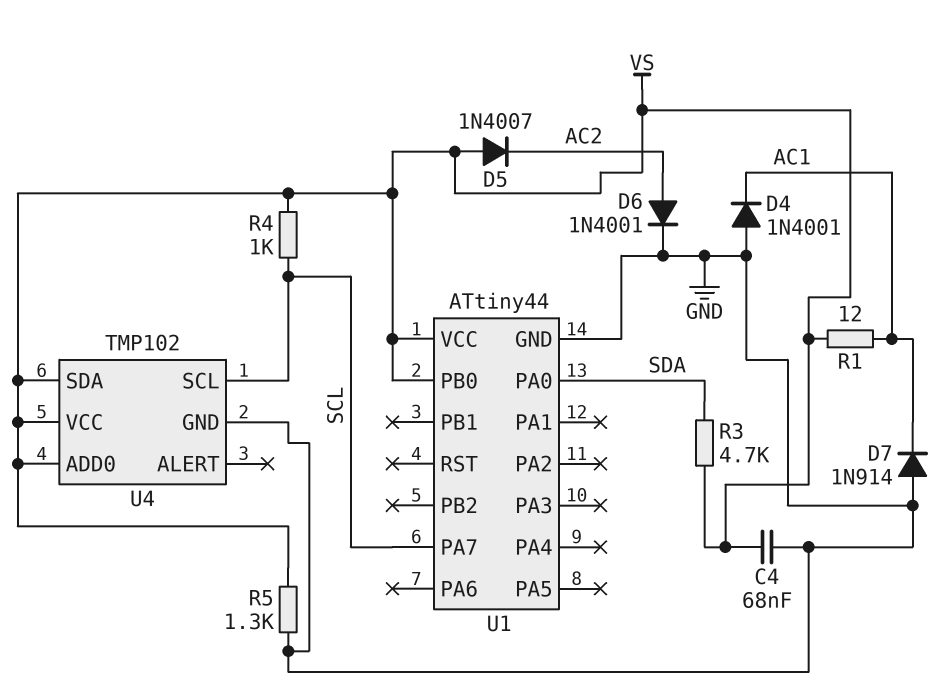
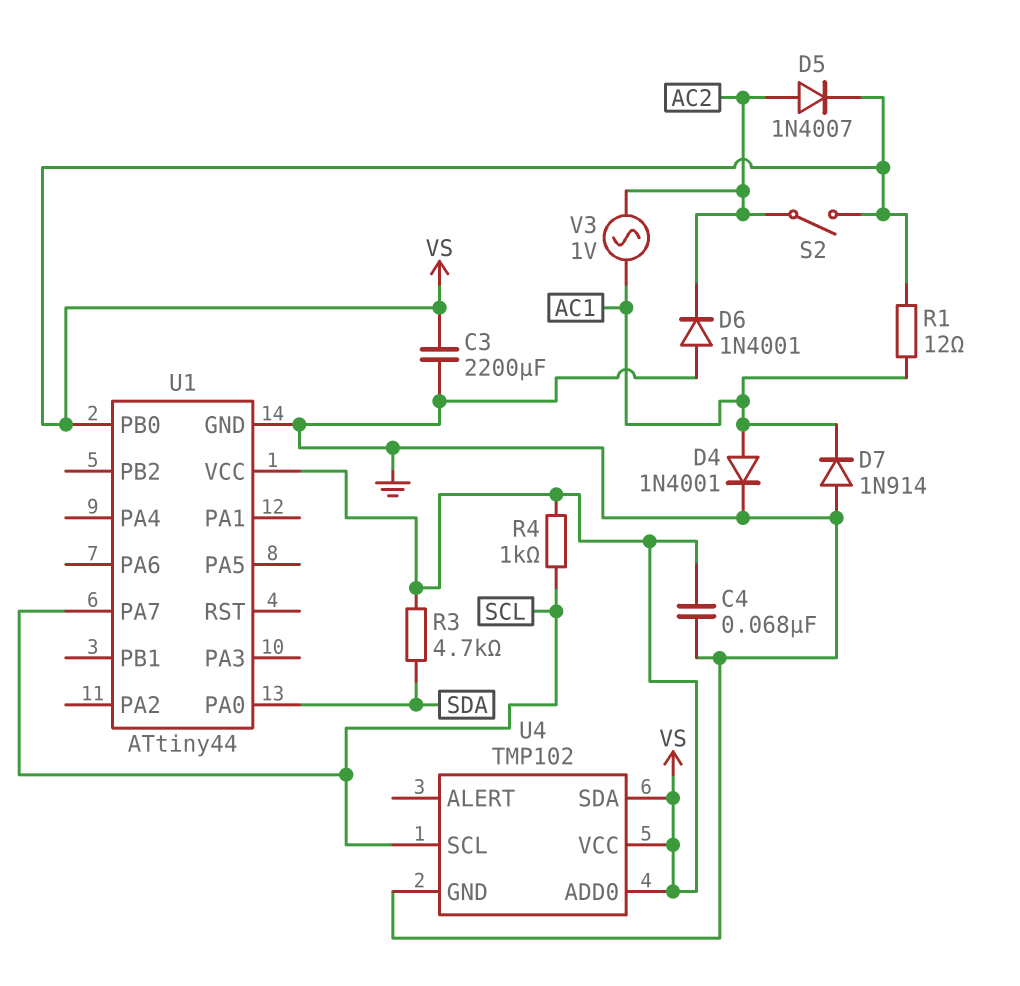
C3: none -> 2200uF (GND, VS)
D4: diode 1N4001 (A GND, K AC1) -> diode 1N4001 (A AC1, K GND)
D5: diode 1N4007 (A VS, K AC2) -> diode 1N4007 (A AC2, K VS)
D6: diode 1N4001 (A AC2, K GND) -> diode 1N4001 (A GND, K AC2)
R5: 1.3k (GND, VS) -> none
S2: none -> switch (AC2, VS)
V3: none -> AC 1V (AC1, AC2)

